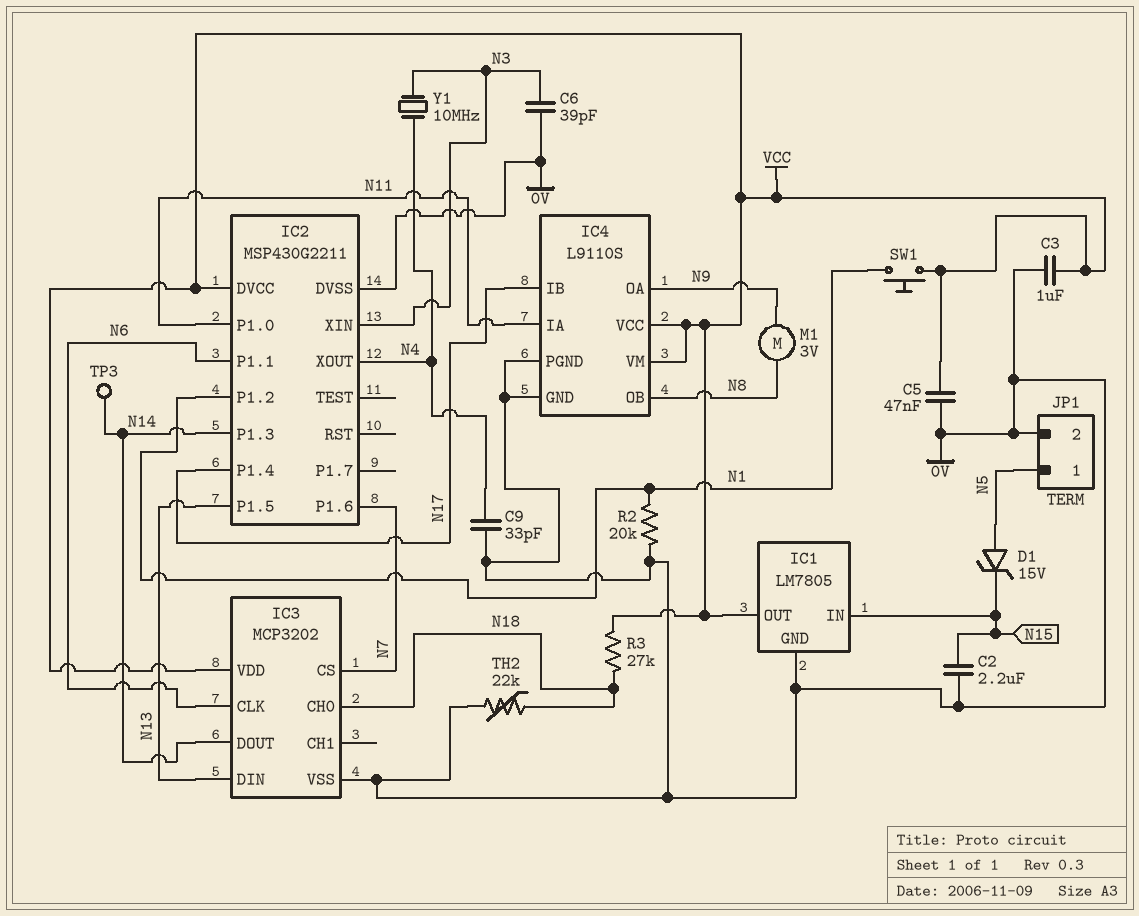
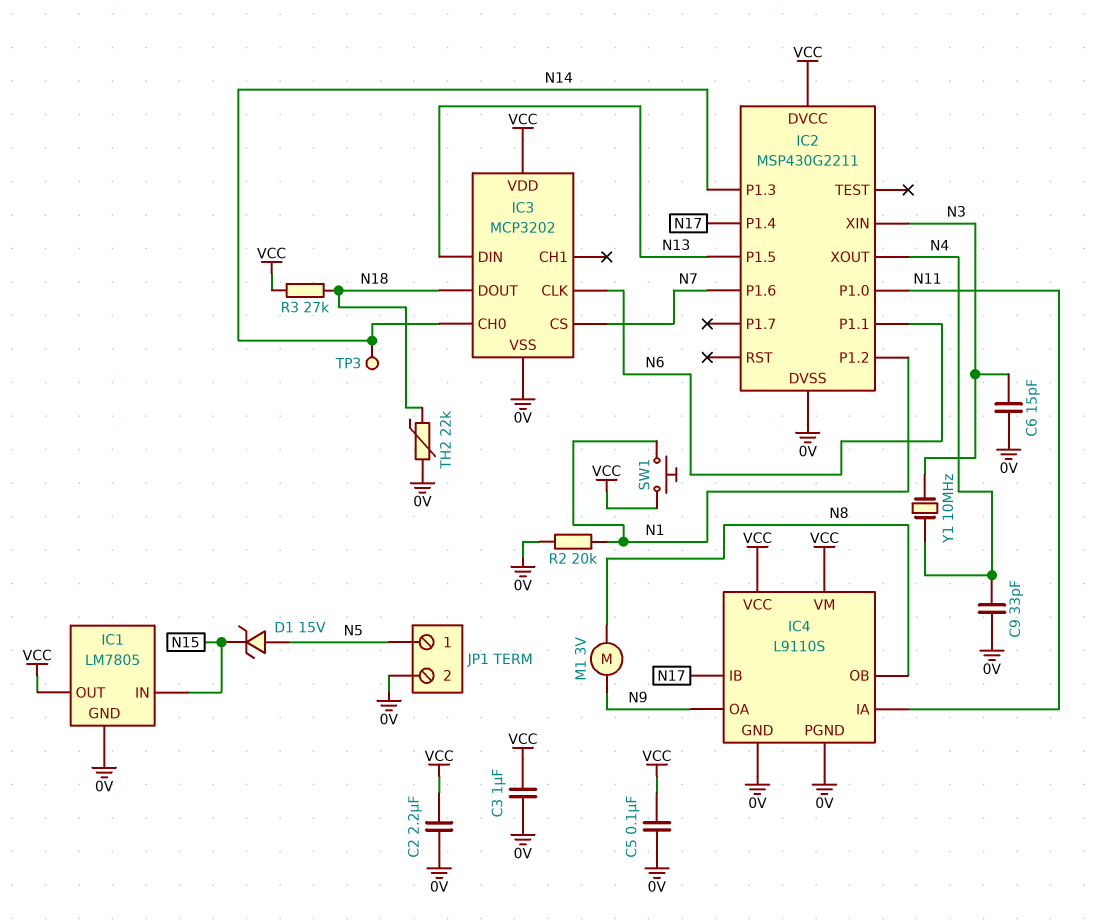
C2: 2.2uF (0V, N15) -> 2.2uF (0V, VCC)
C5: 47nF (0V, VCC) -> 100nF (0V, VCC)
C6: 39pF (0V, N3) -> 15pF (0V, N3)
IC3 pin CH0: N18 -> N14
IC3 pin DOUT: N14 -> N18

